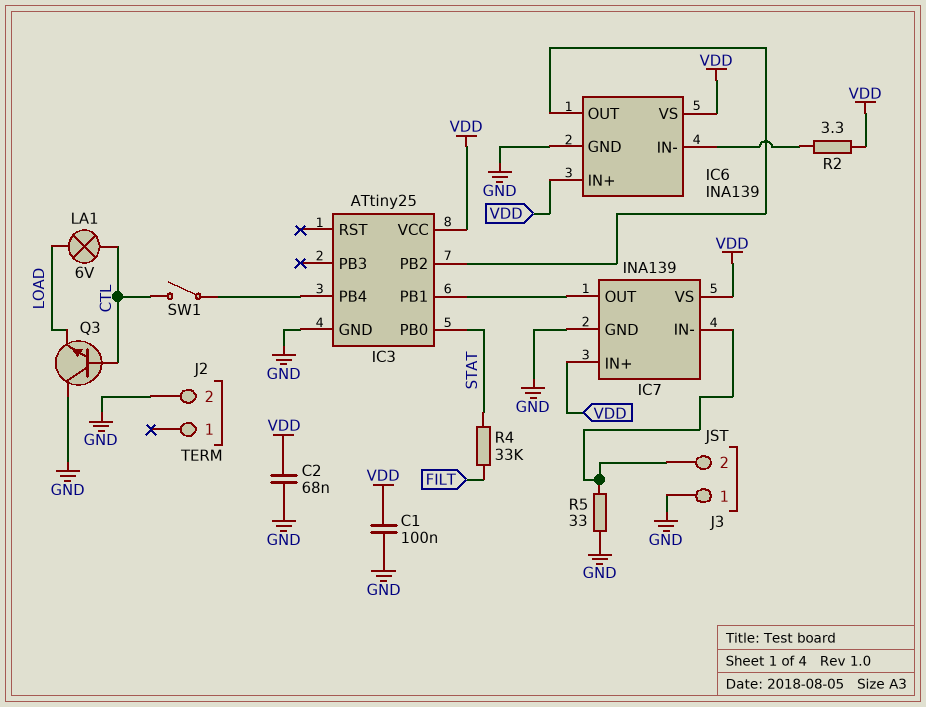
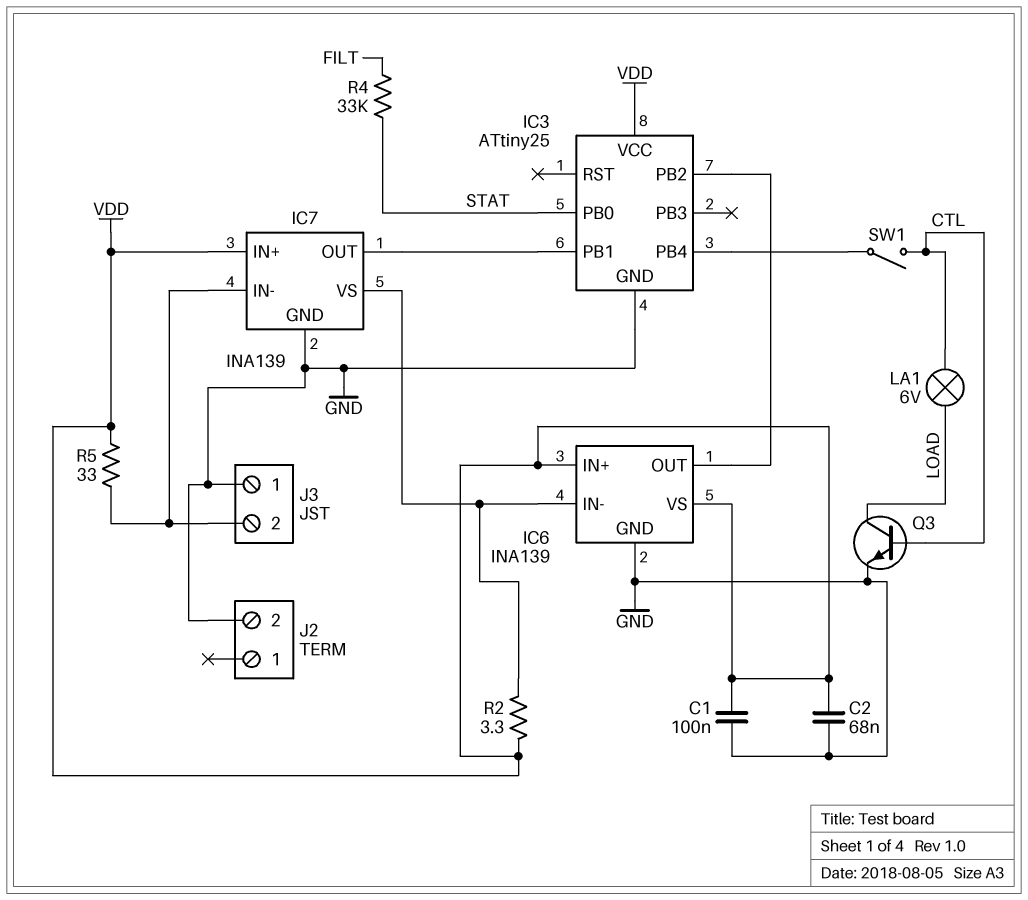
IC7 pin VS: VDD -> IC6/IN-
Q3: NPN (B CTL, C GND, E LOAD) -> NPN (B CTL, C LOAD, E GND)
R5: 33 (GND, IC7/IN-) -> 33 (IC7/IN-, VDD)

